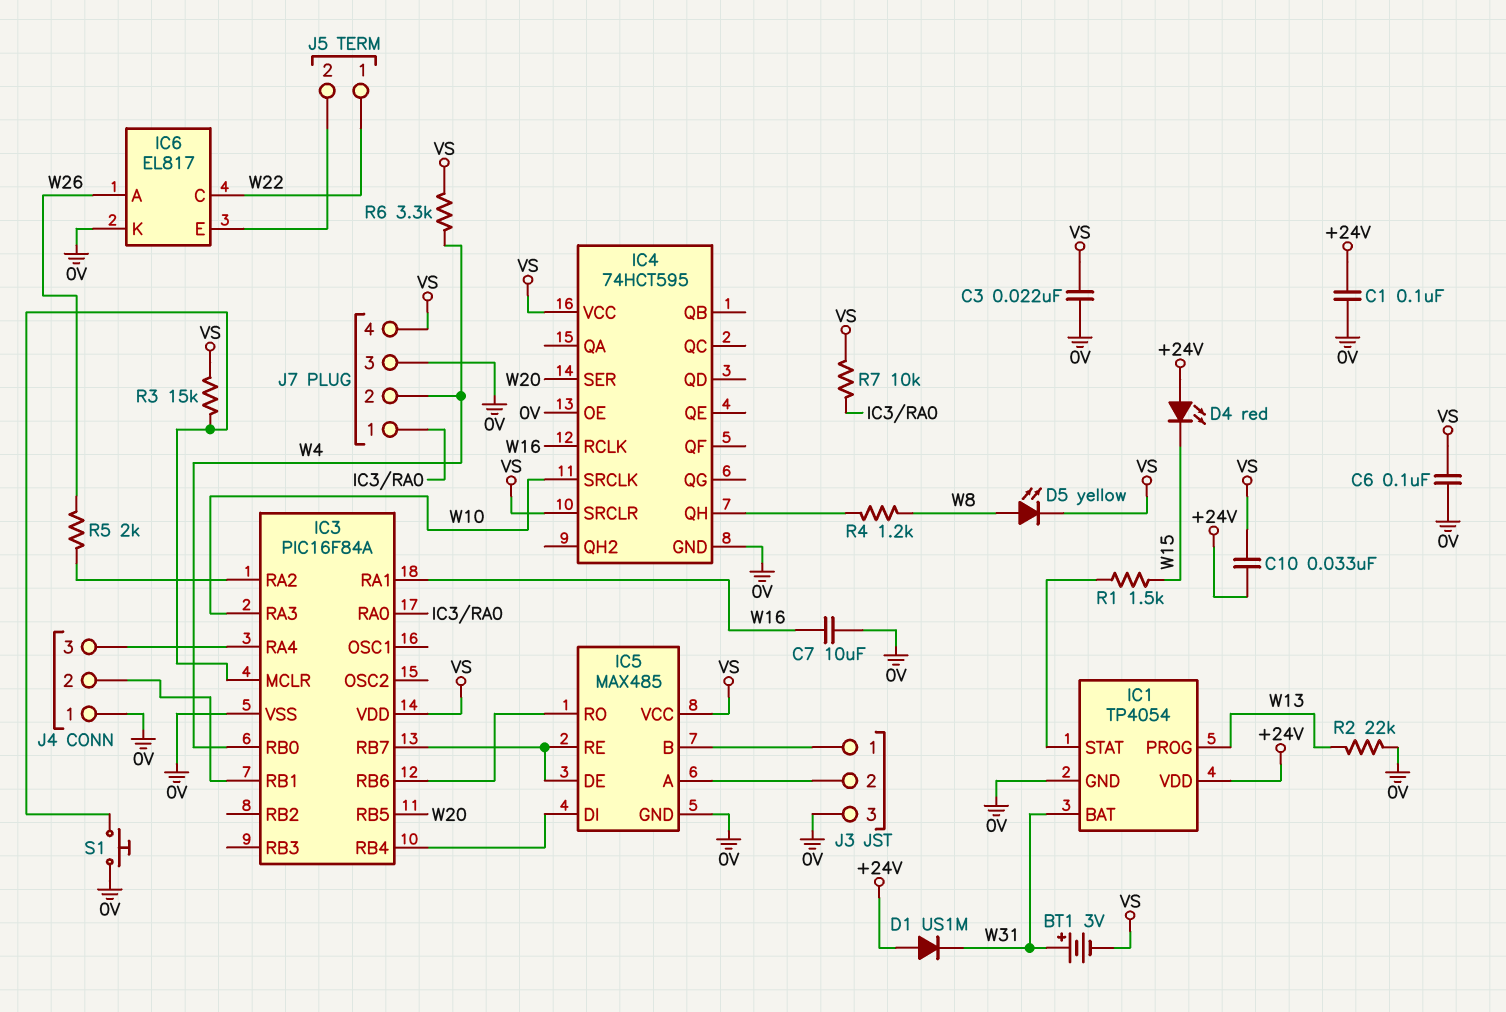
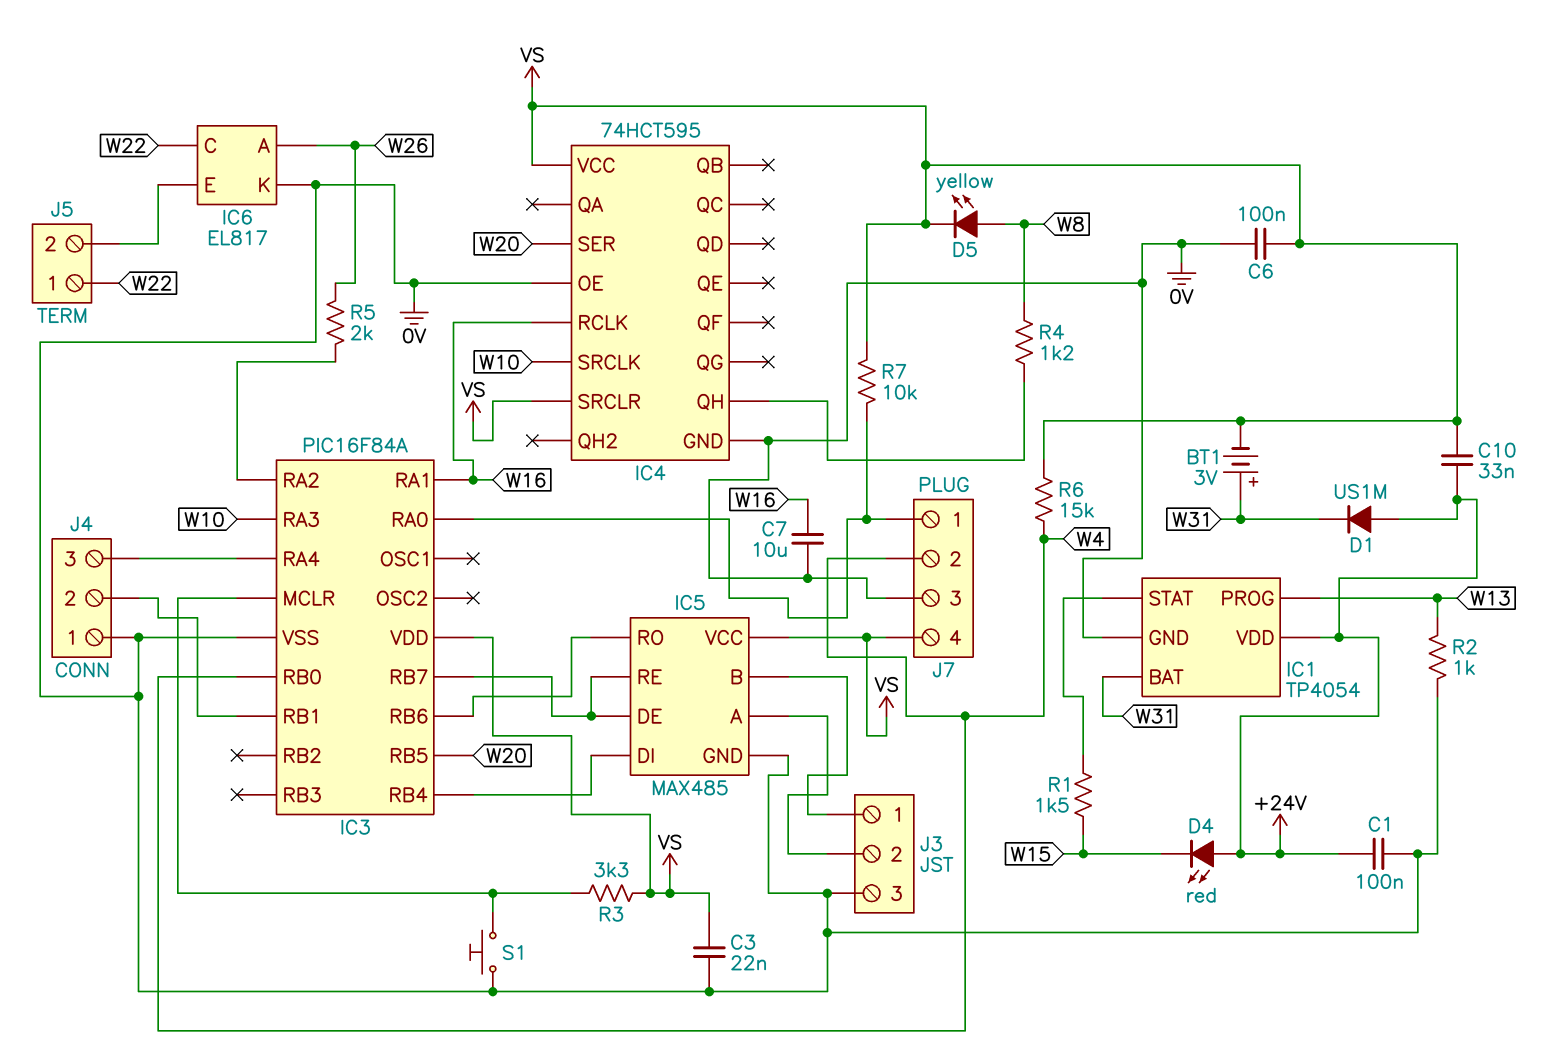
R2: 22k (0V, W13) -> 1k (0V, W13)
R3: 15k (IC3/MCLR, VS) -> 3.3k (IC3/MCLR, VS)
R6: 3.3k (VS, W4) -> 15k (VS, W4)

